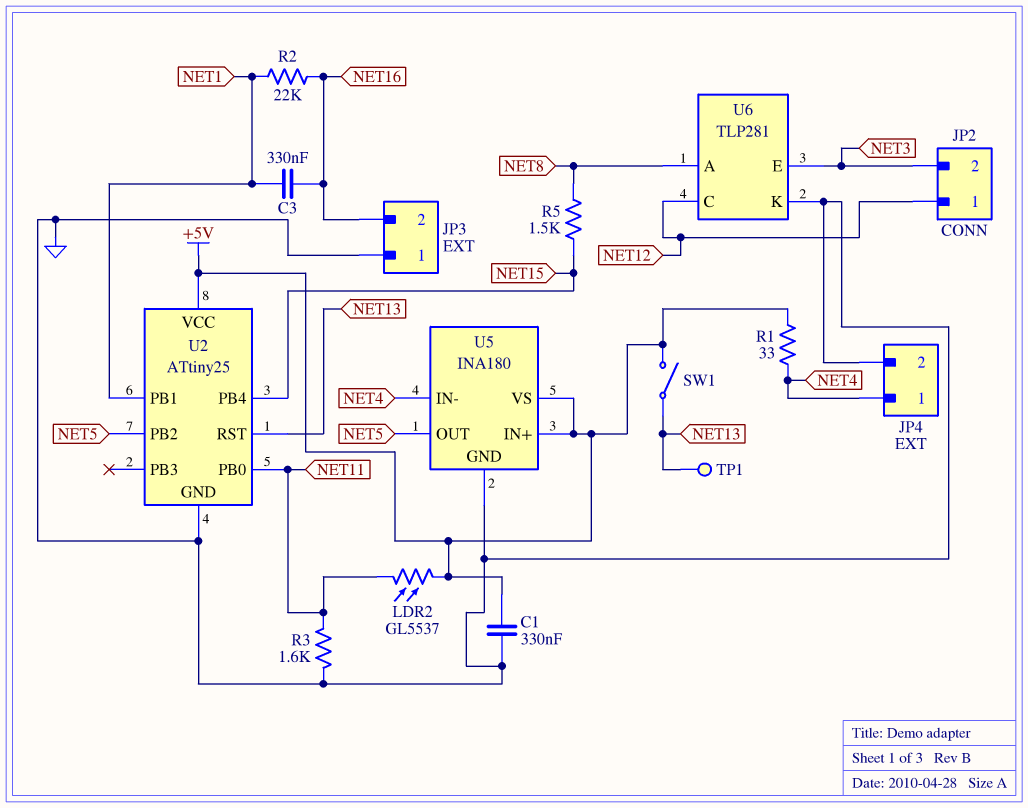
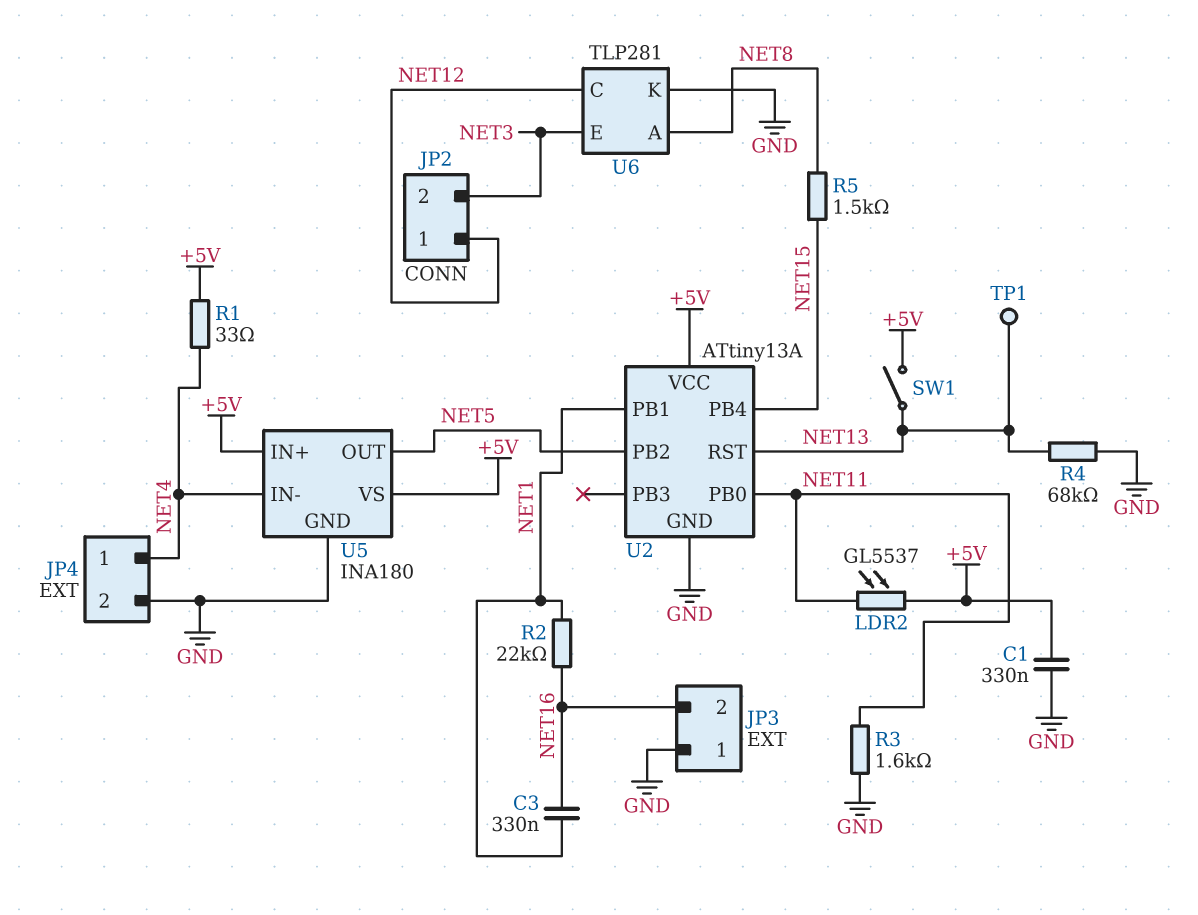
R4: none -> 68k (GND, NET13)
U2: ATtiny25 -> ATtiny13A

